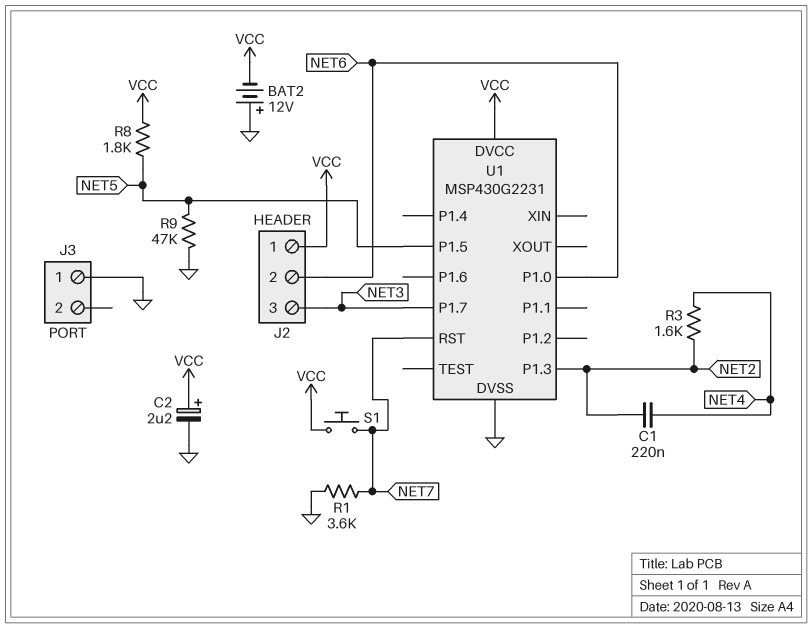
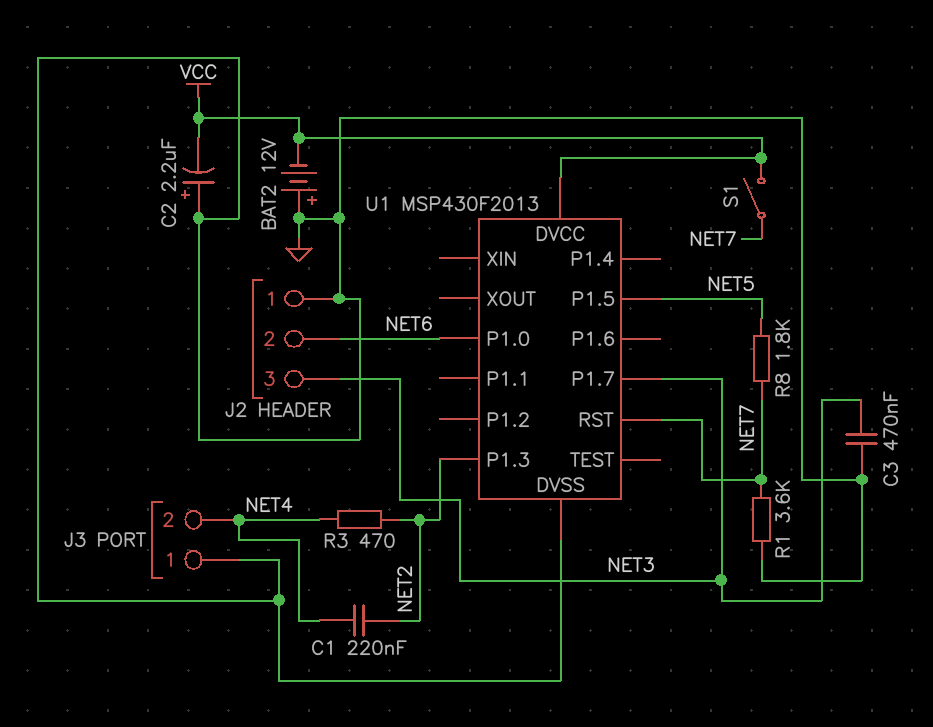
C2: 2.2uF (plus VCC, minus GND) -> 2.2uF (plus GND, minus VCC)
C3: none -> 470nF (GND, NET3)
J2 pin 1: VCC -> GND
J3 pin 2: none -> NET4
R3: 1.6k (NET2, NET4) -> 470 (NET2, NET4)
R8: 1.8k (NET5, VCC) -> 1.8k (NET5, NET7)
R9: 47k (GND, NET5) -> none
S1: button (NET7, VCC) -> switch (NET7, VCC)
U1: MSP430G2231 -> MSP430F2013

